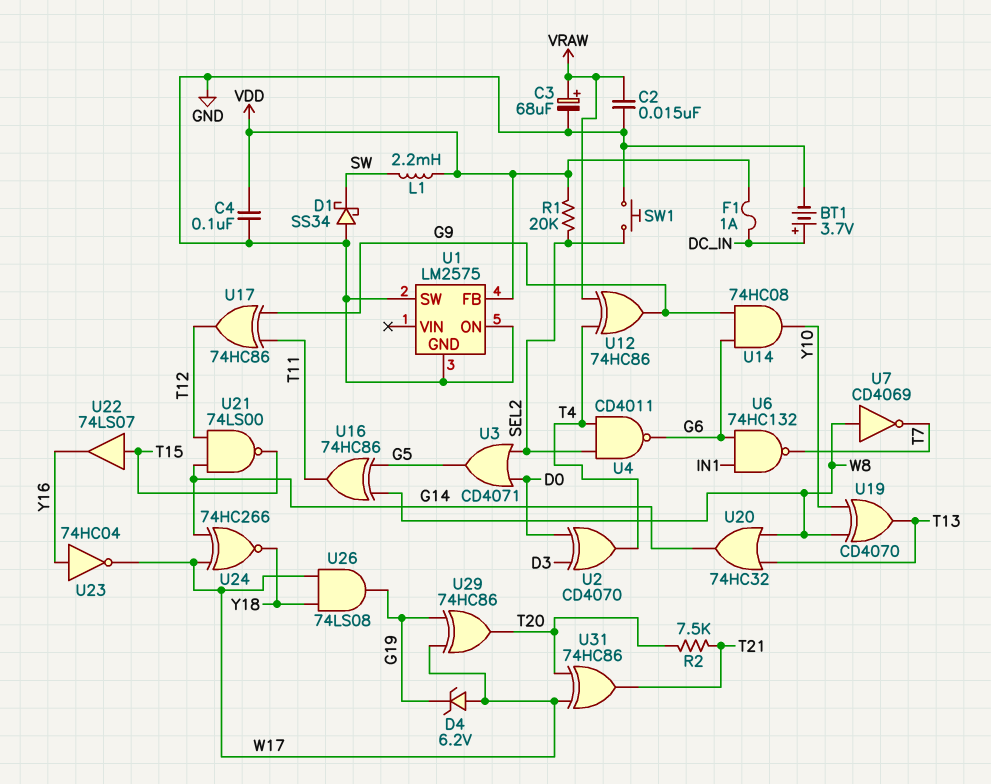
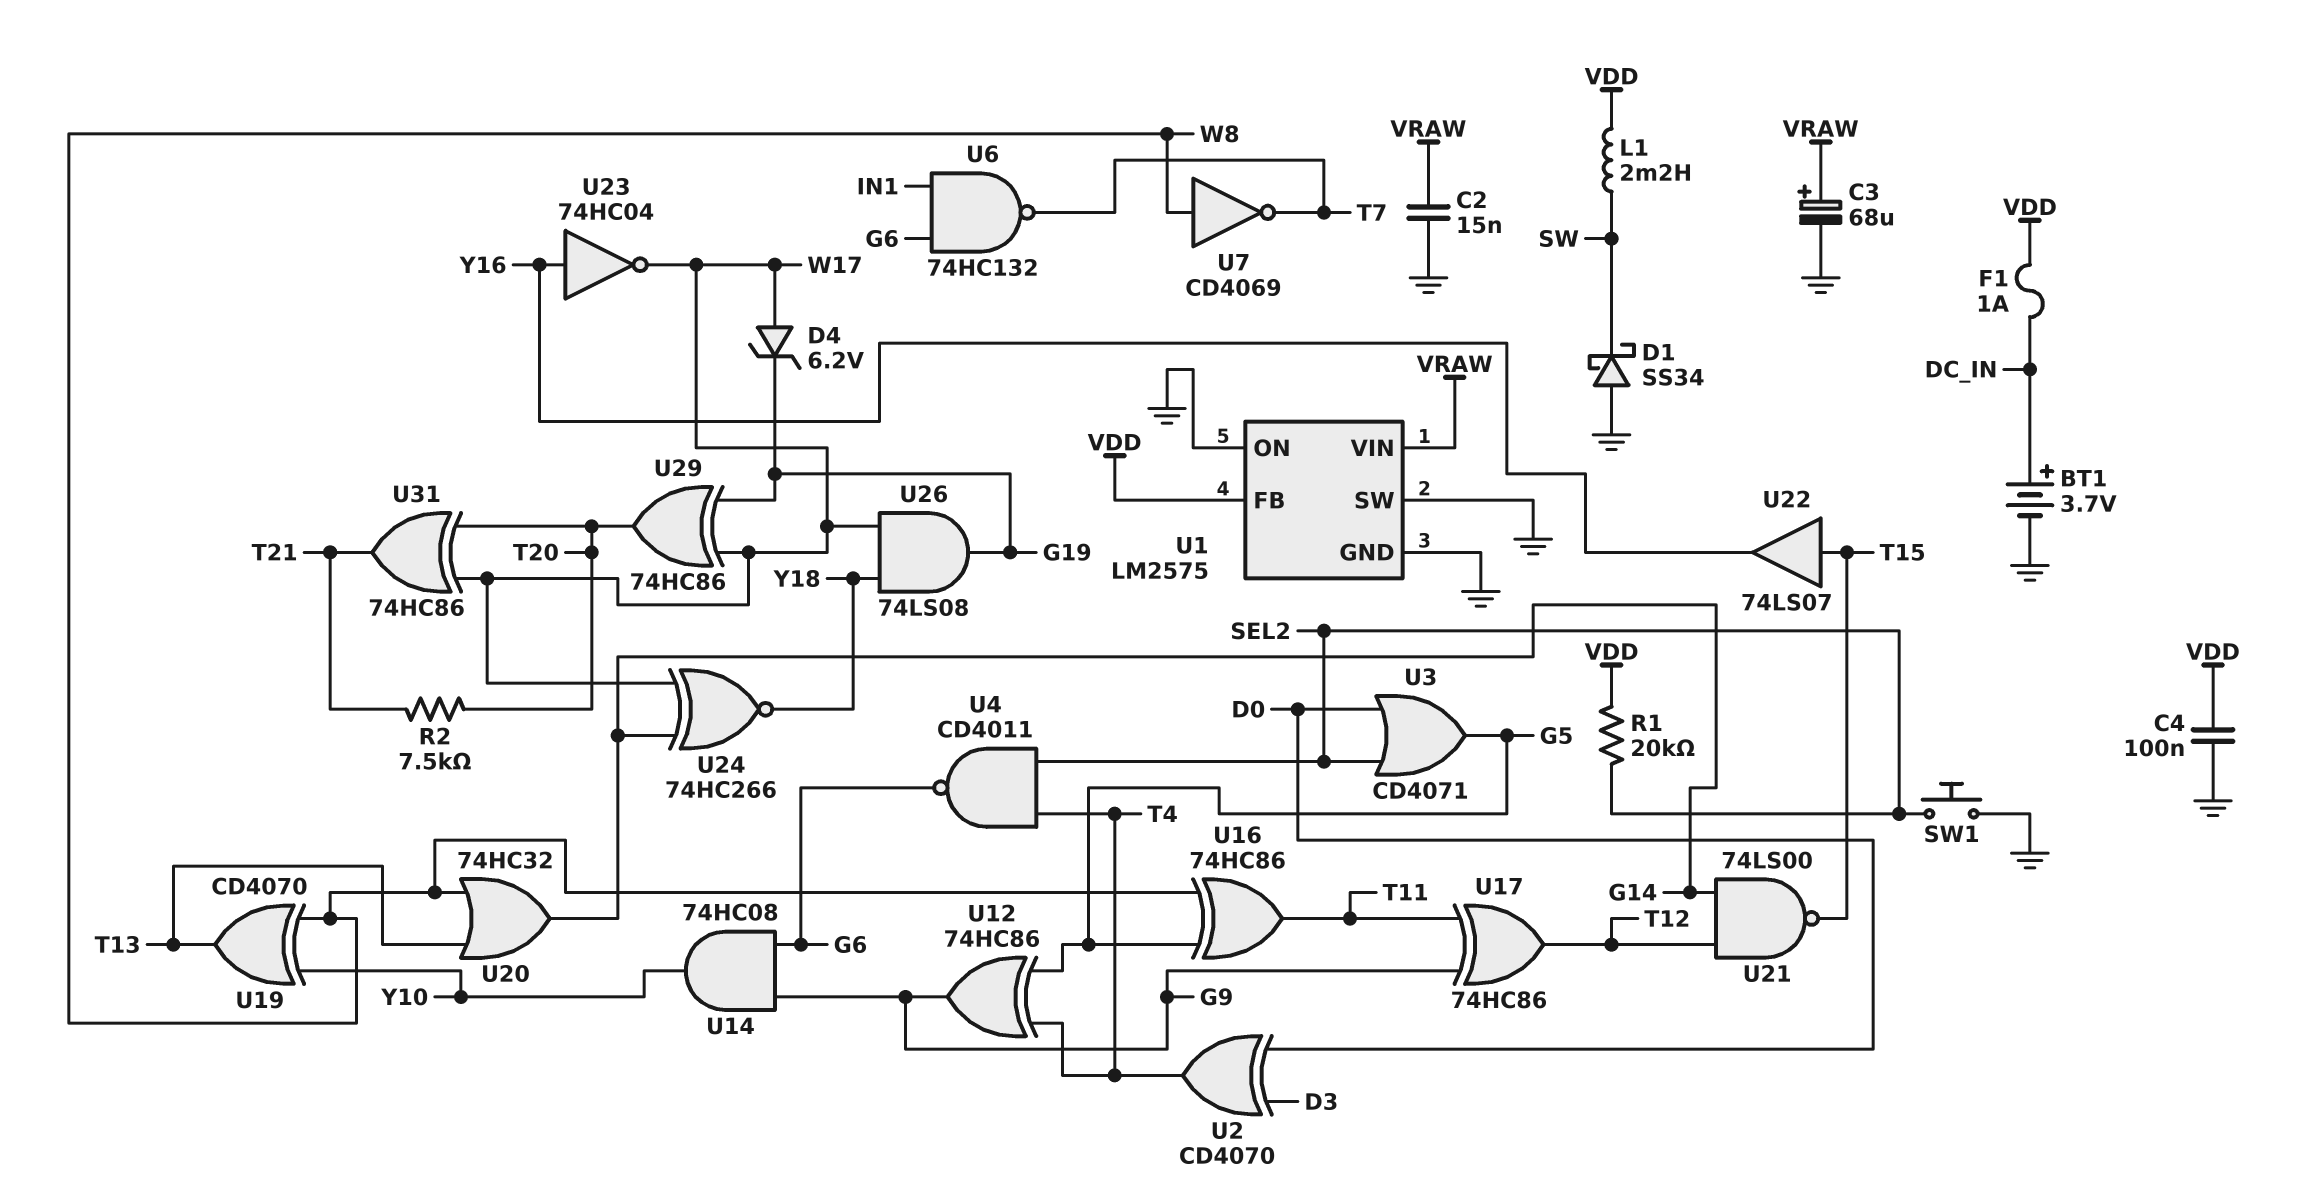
U1 pin VIN: none -> VRAW
U12: XOR 74HC86 (in T4, in VRAW, out G9) -> XOR 74HC86 (in G5, in T4, out G9)

